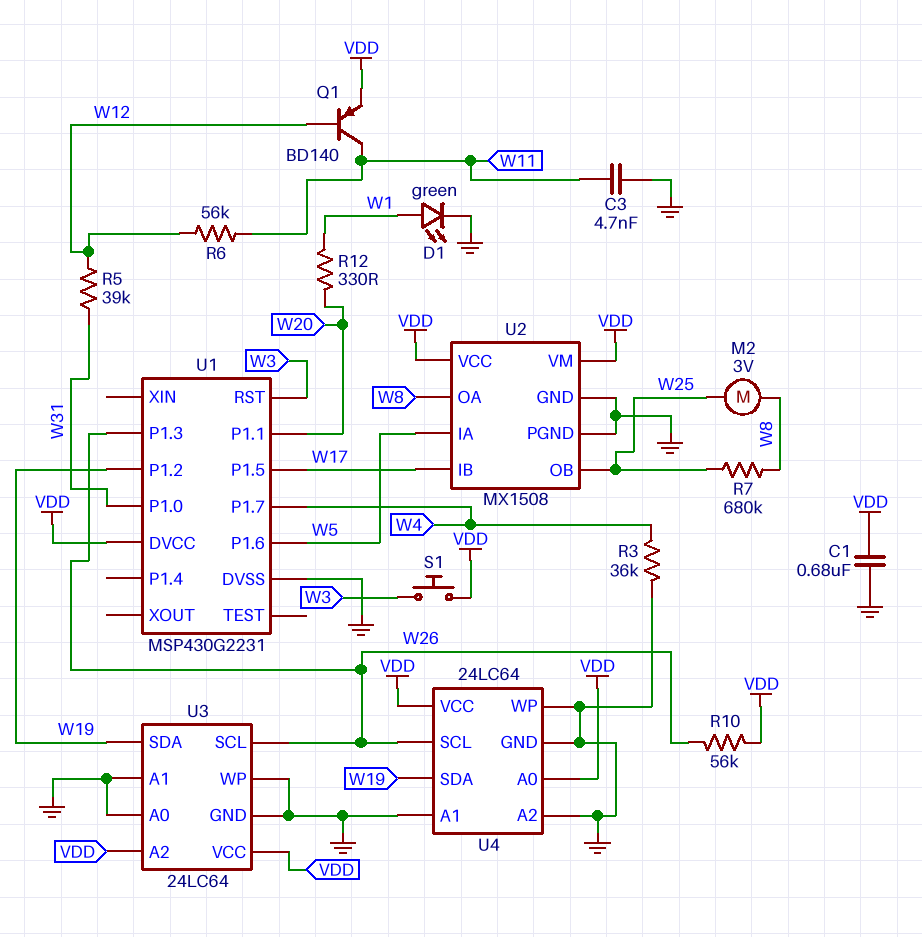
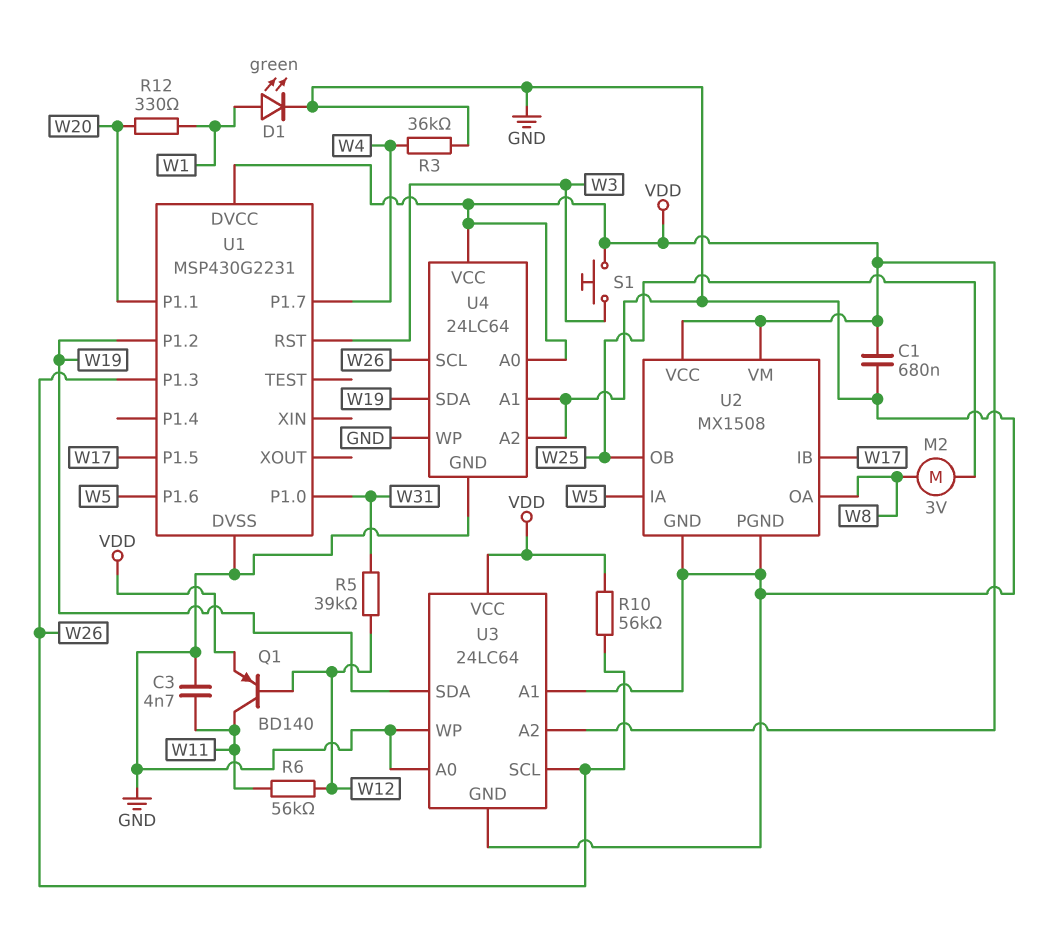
R7: 680k (W8, W25) -> none

